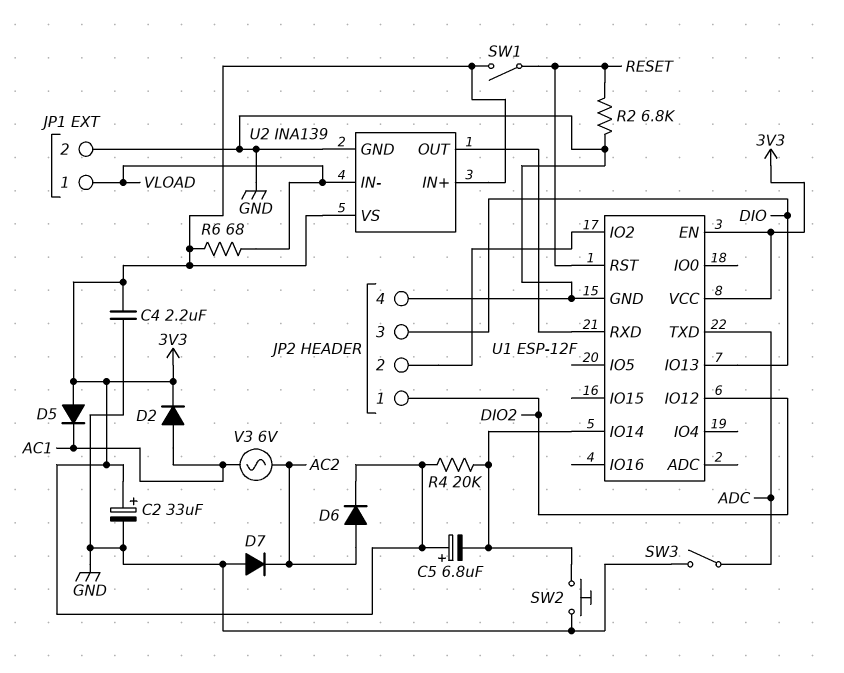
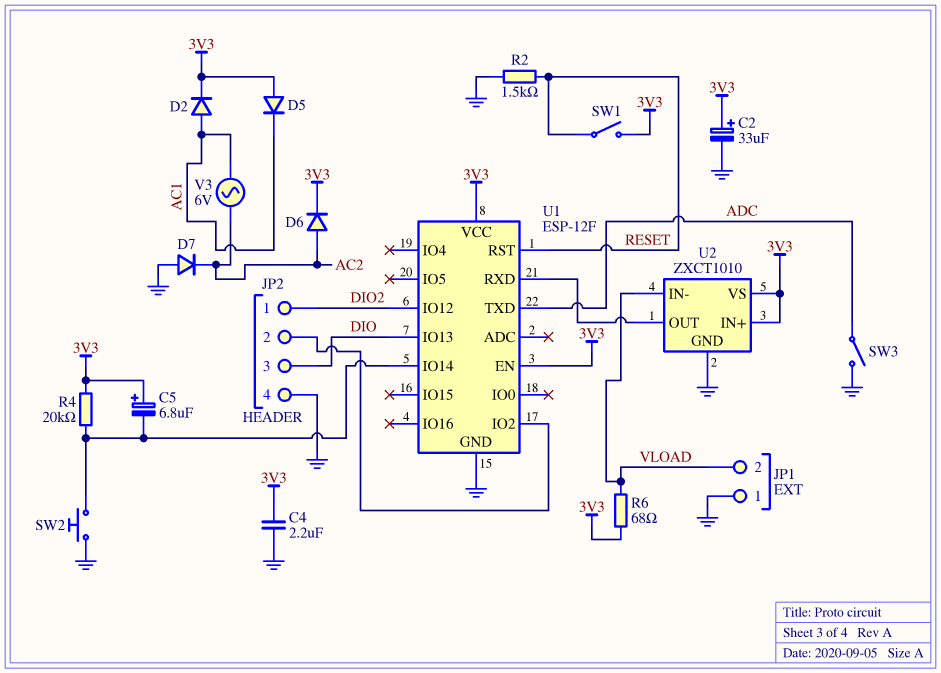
JP1 pin 1: VLOAD -> GND
JP1 pin 2: GND -> VLOAD
R2: 6.8k (GND, RESET) -> 1.5k (GND, RESET)
U2: INA139 -> ZXCT1010

